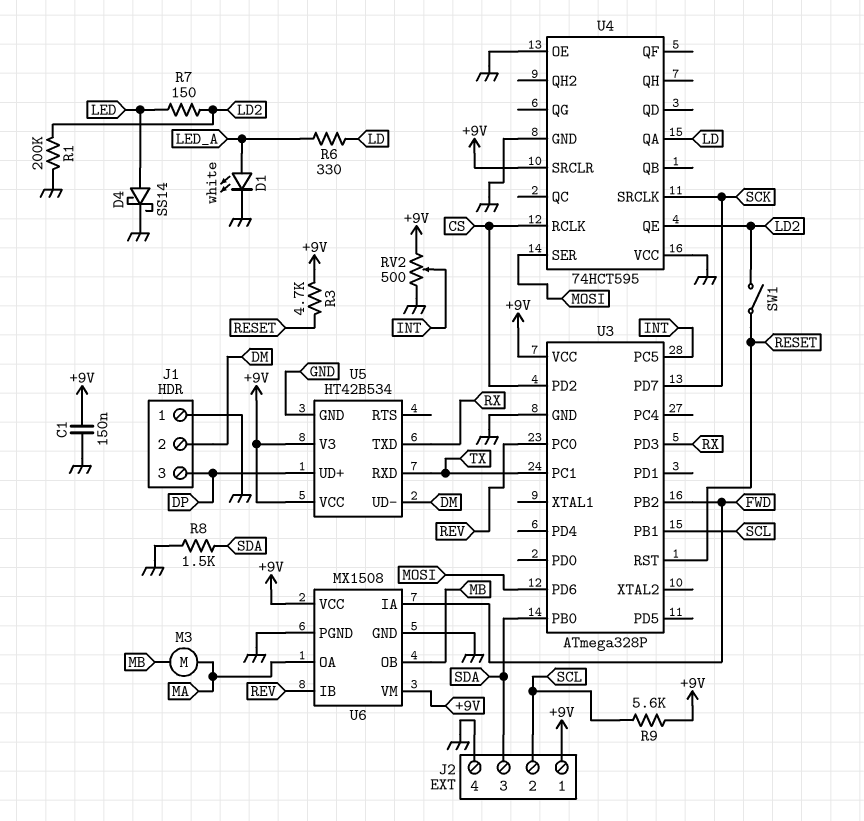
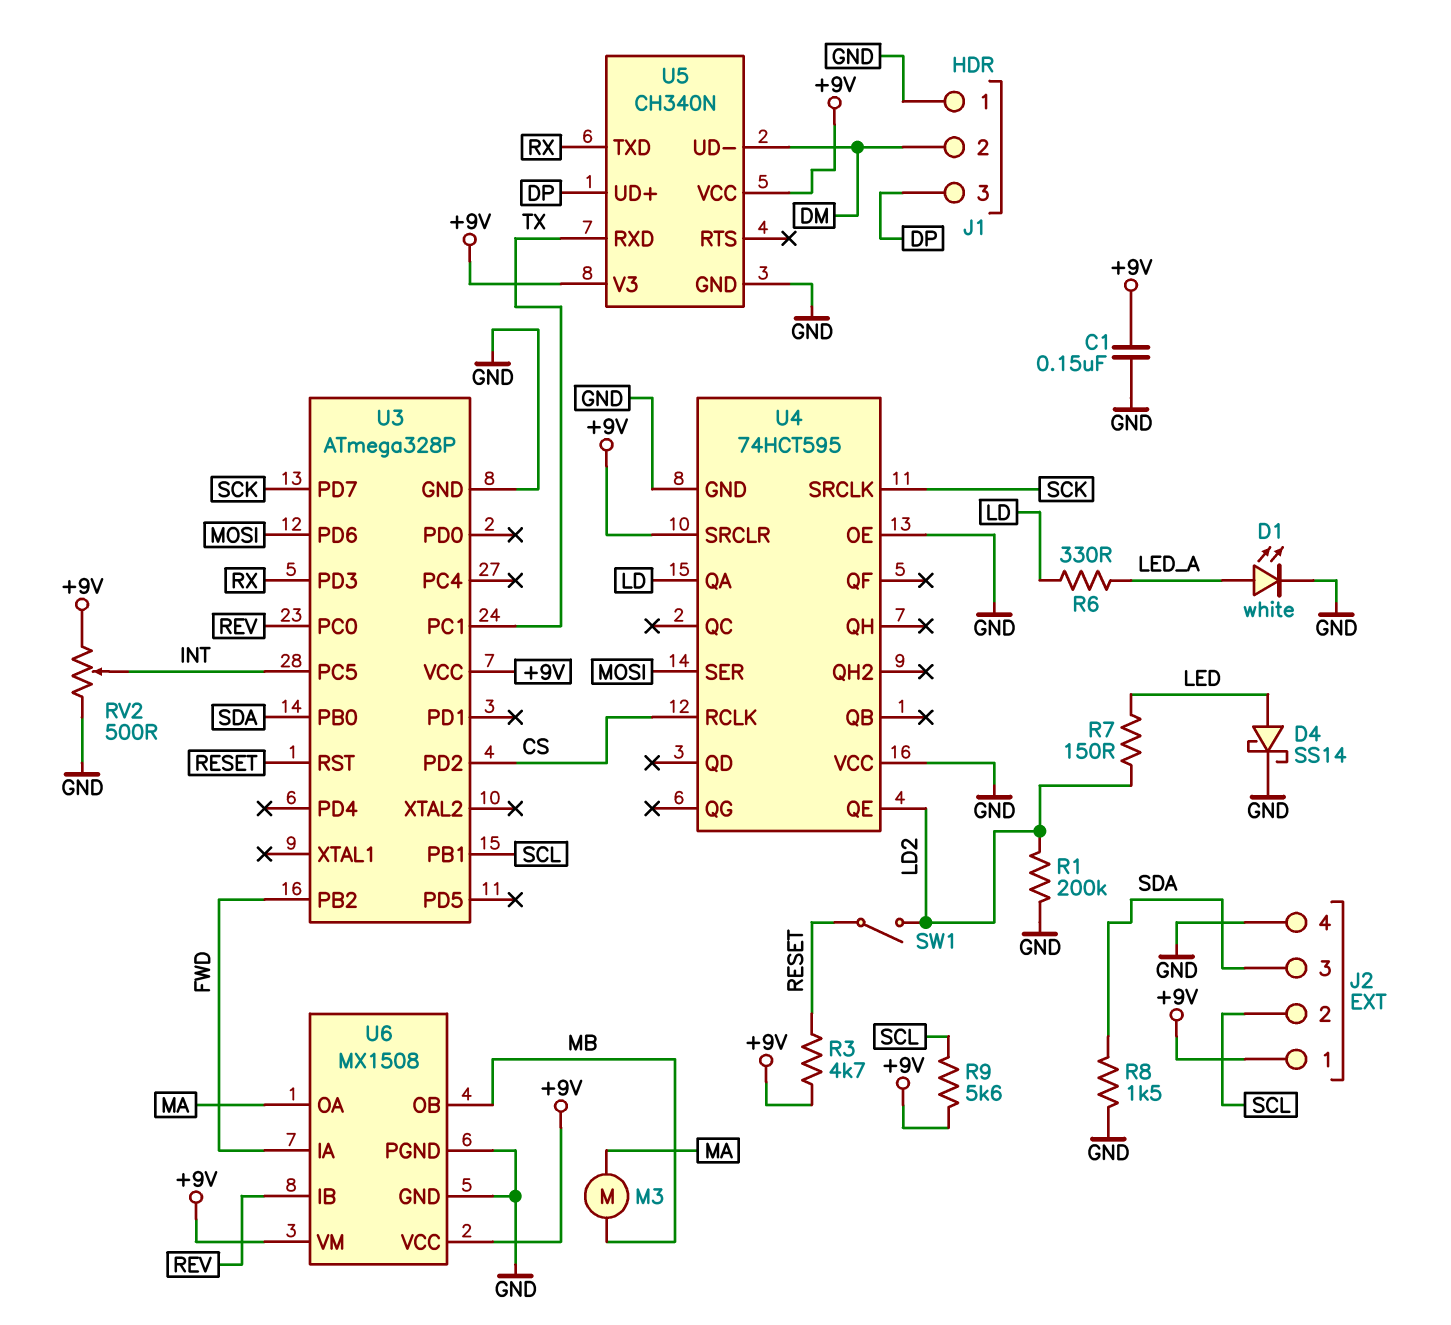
U5: HT42B534 -> CH340N

